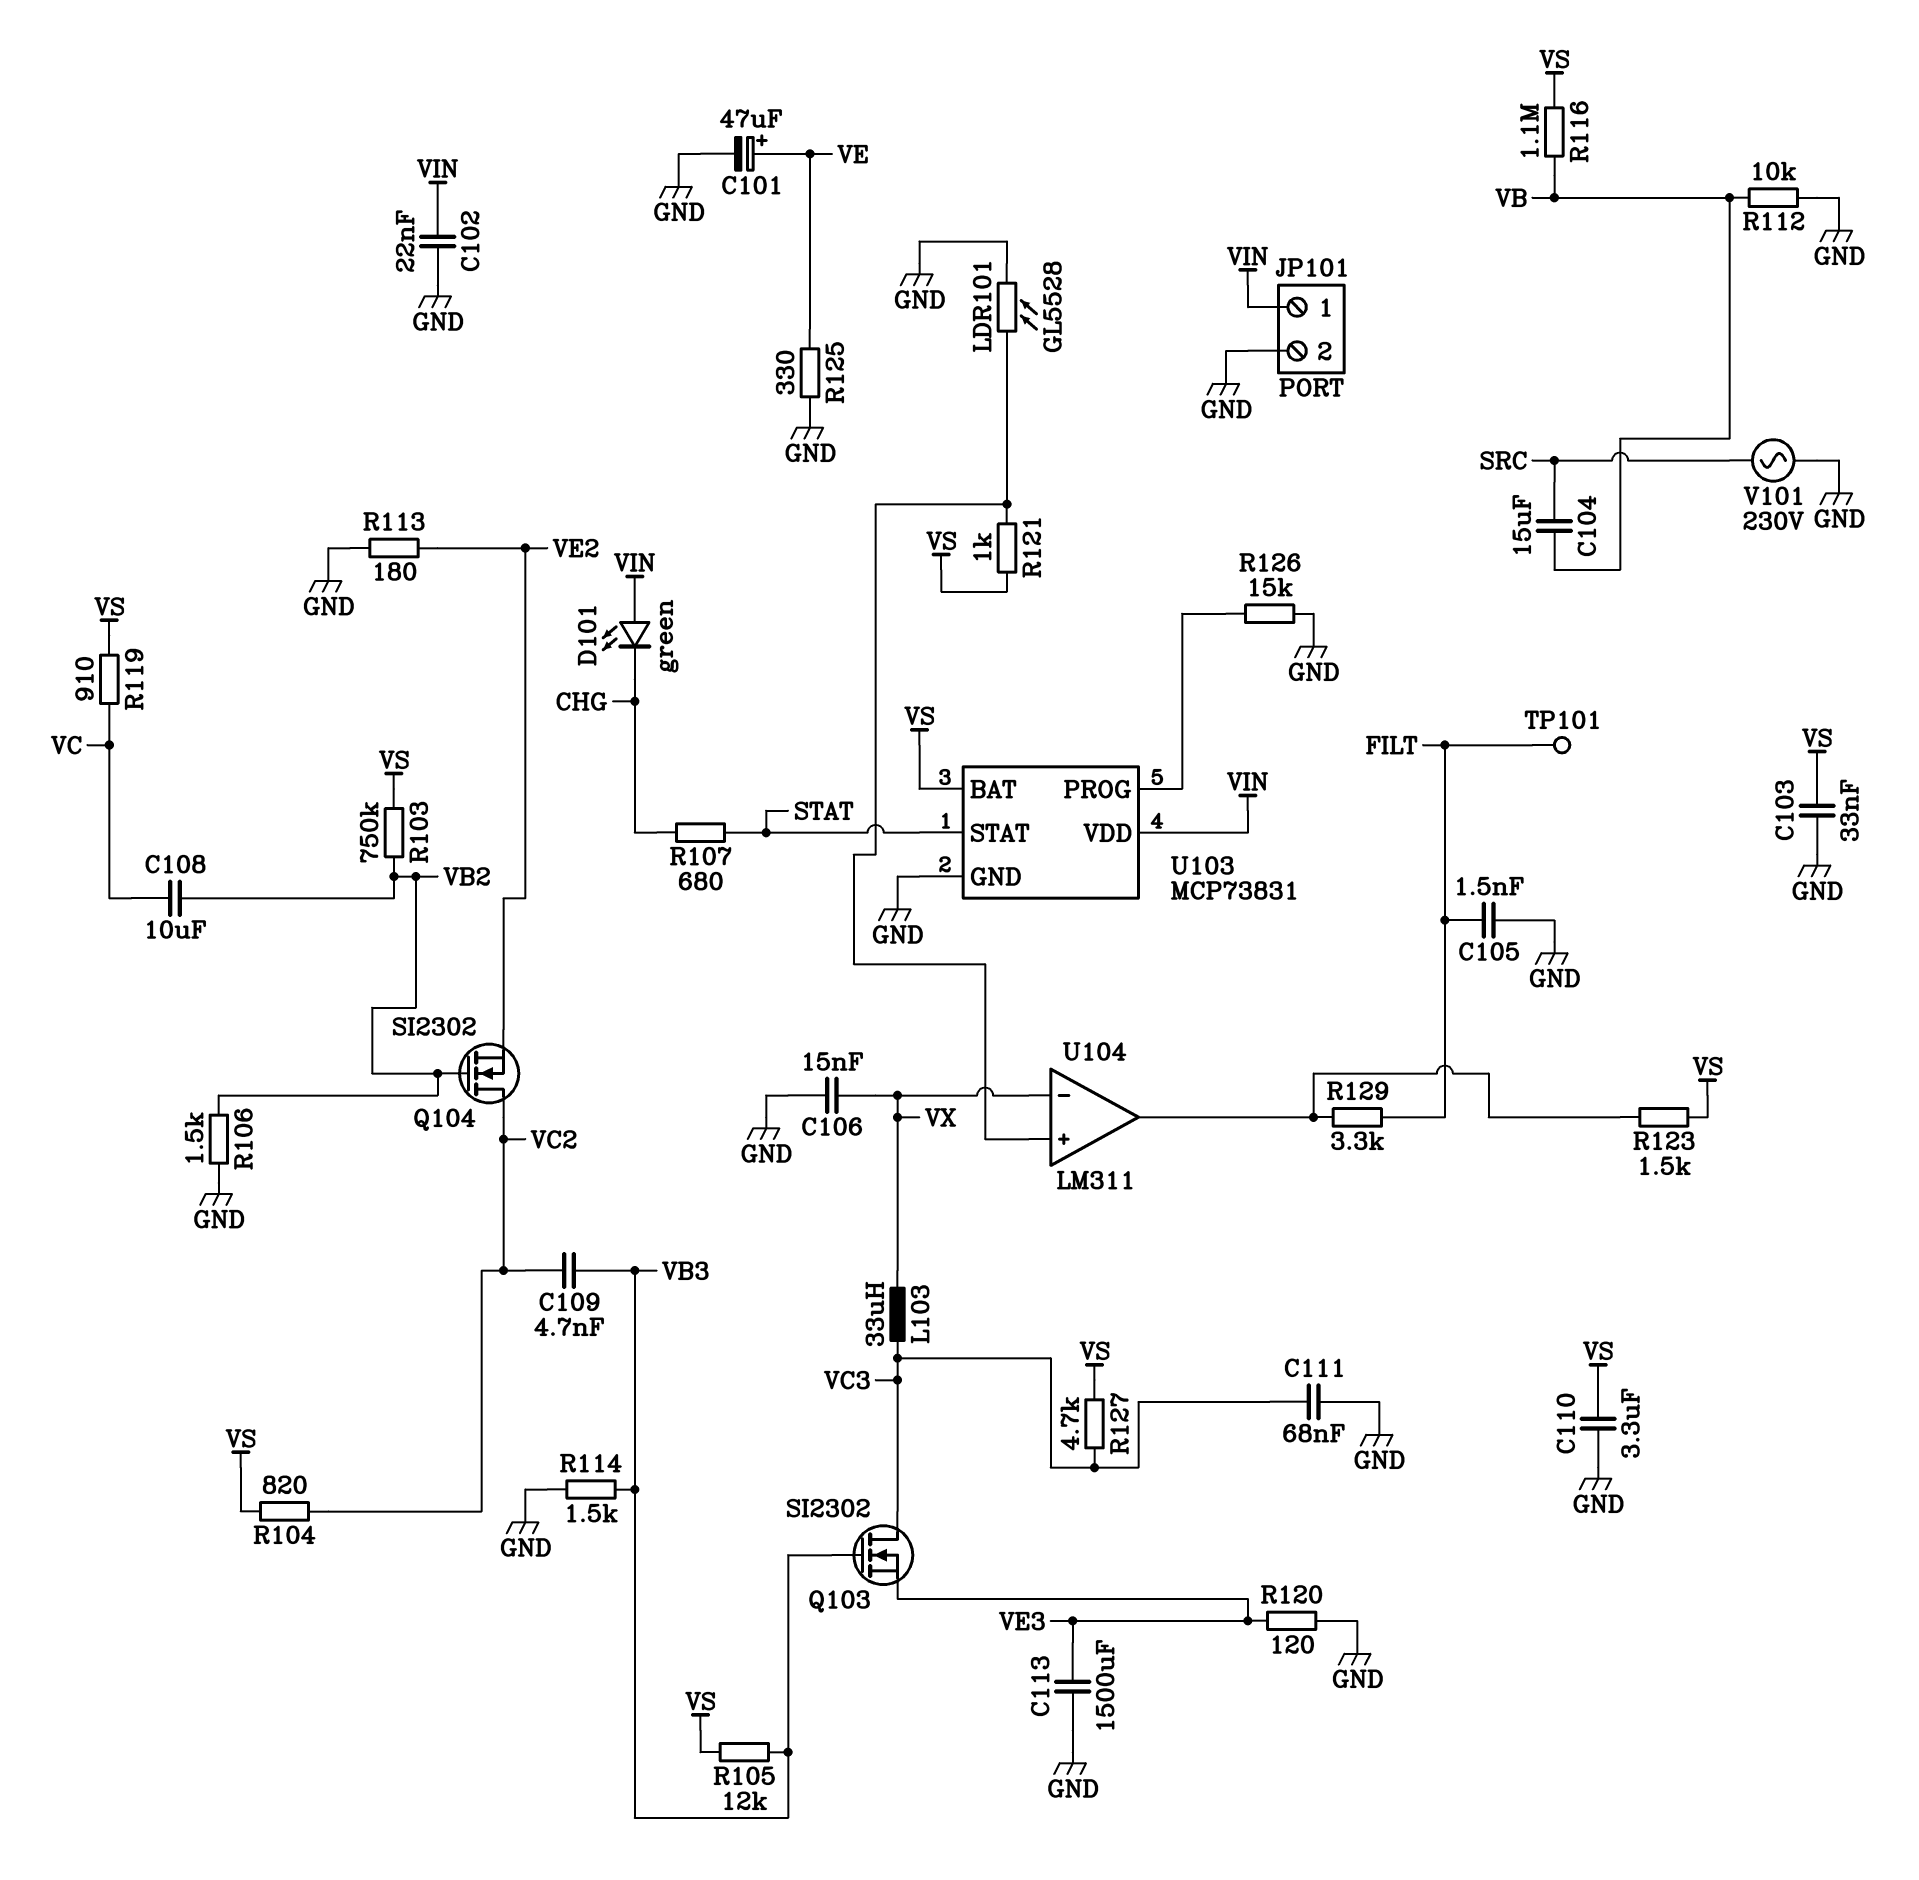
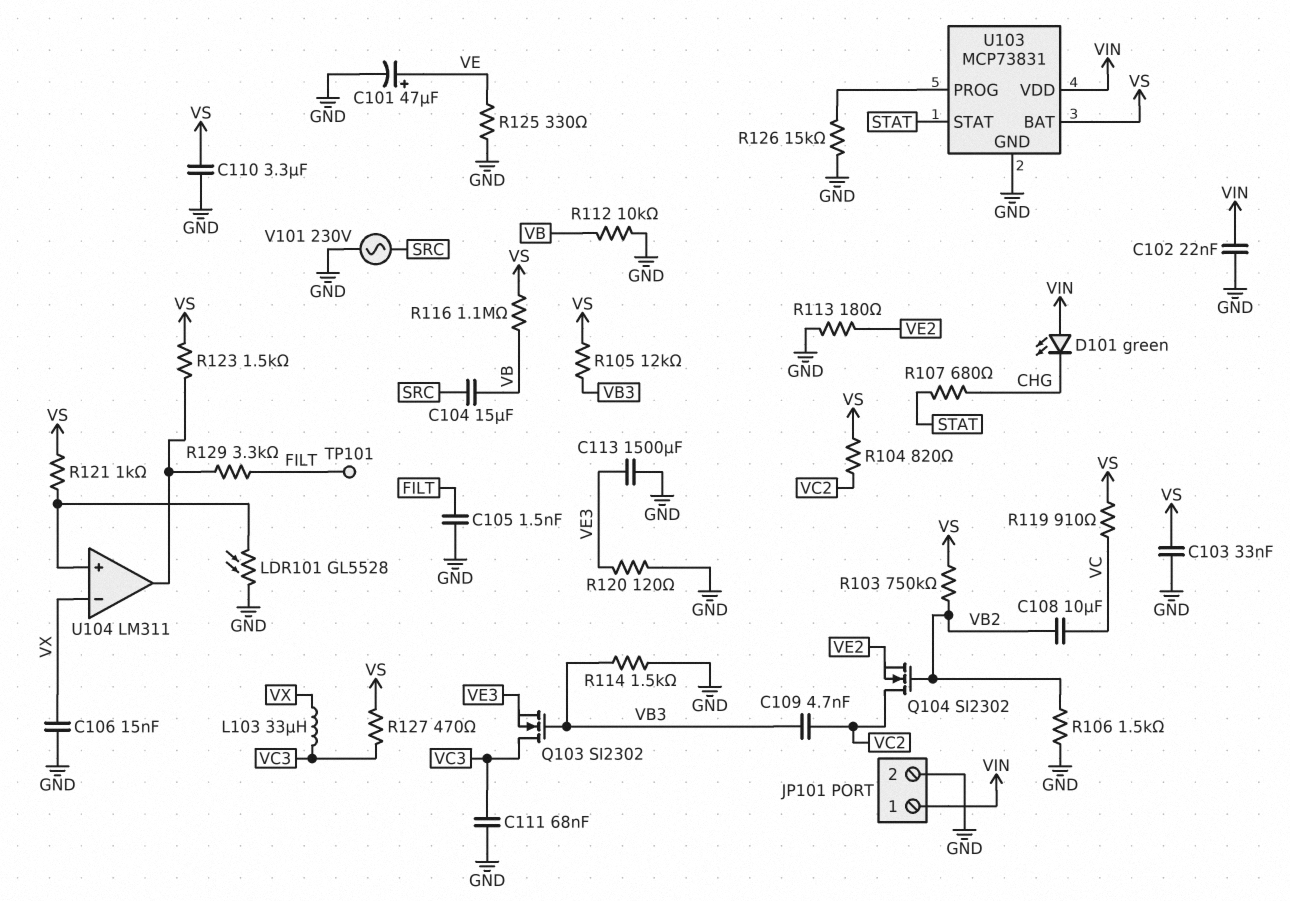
R127: 4.7k (VC3, VS) -> 470 (VC3, VS)

